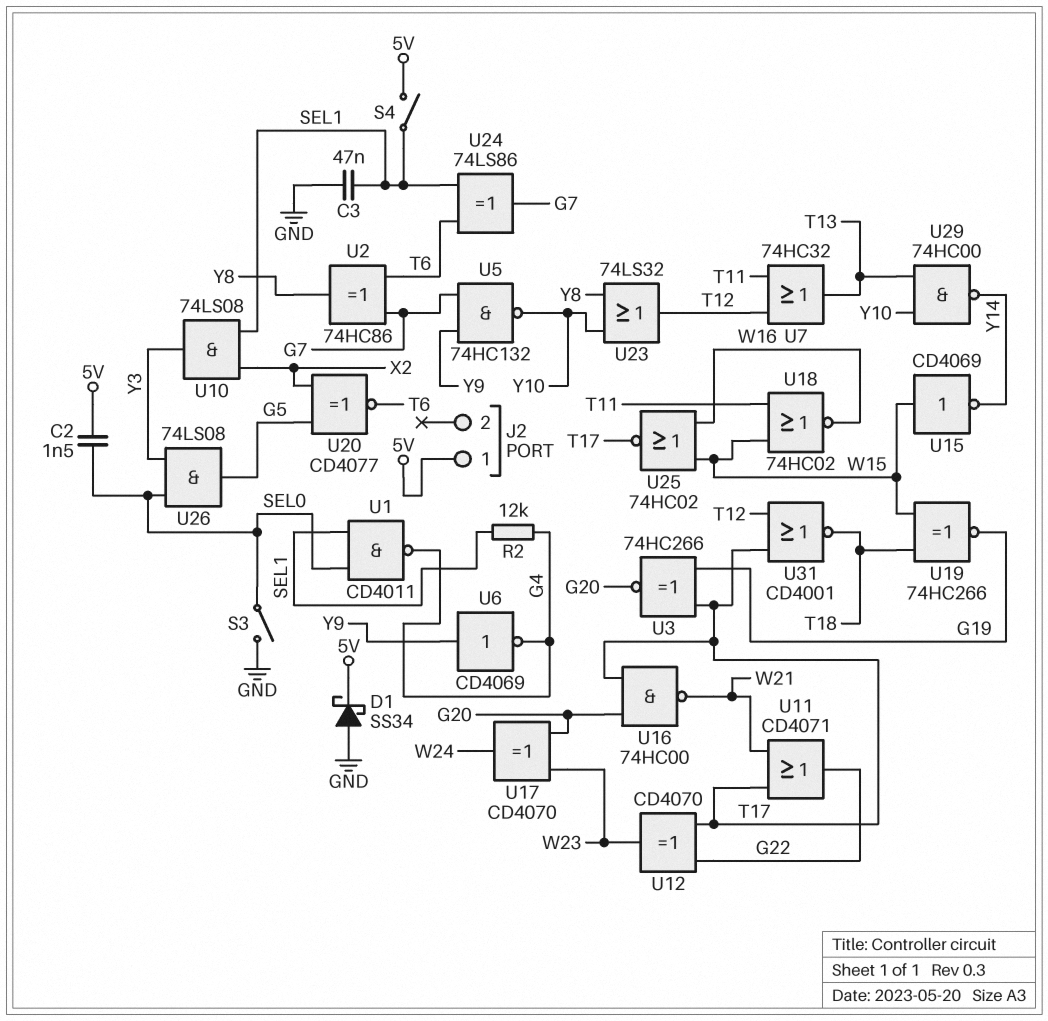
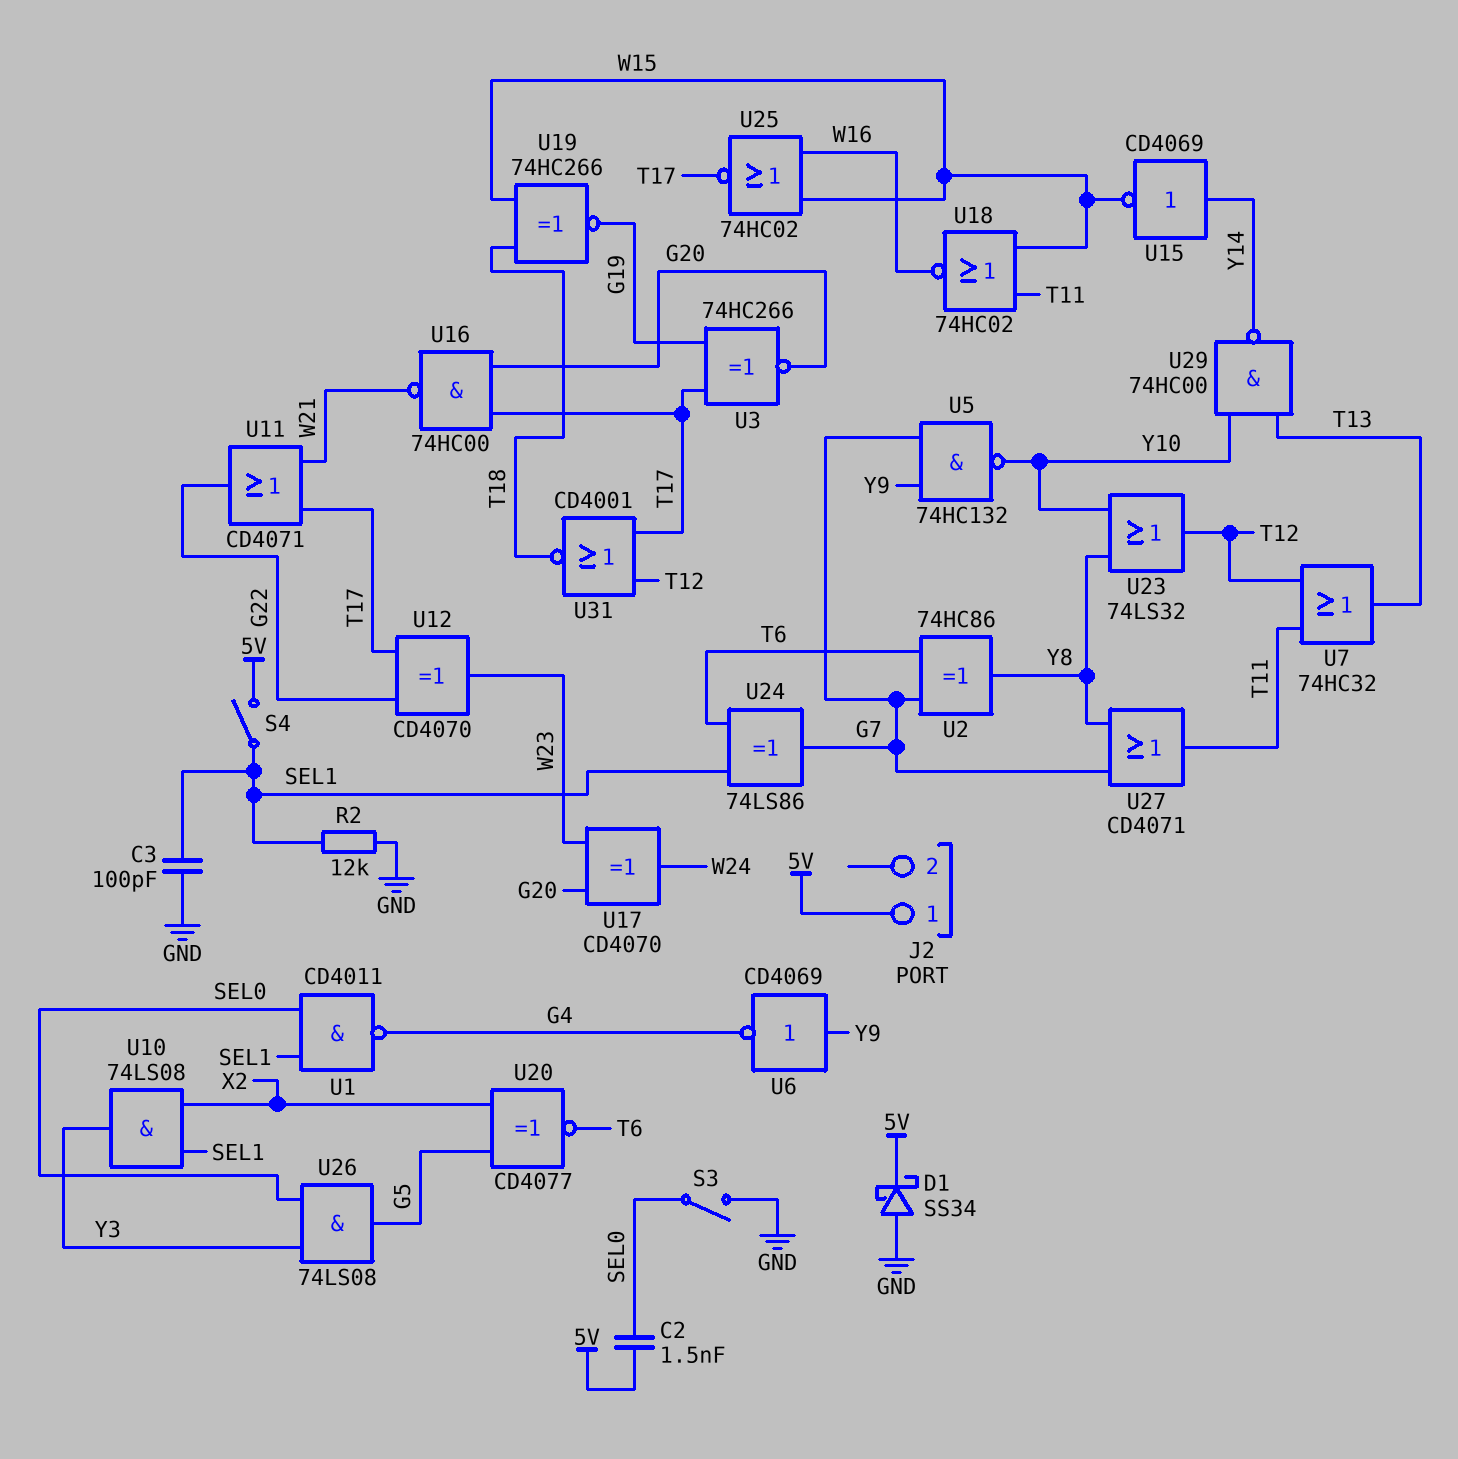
C3: 47nF (GND, SEL1) -> 100pF (GND, SEL1)
R2: 12k (G4, SEL1) -> 12k (GND, SEL1)
U15: NOT CD4069 (in W15, out Y14) -> NOT CD4069 (in Y14, out W15)
U27: none -> OR CD4071 (in G7, in Y8, out T11)

